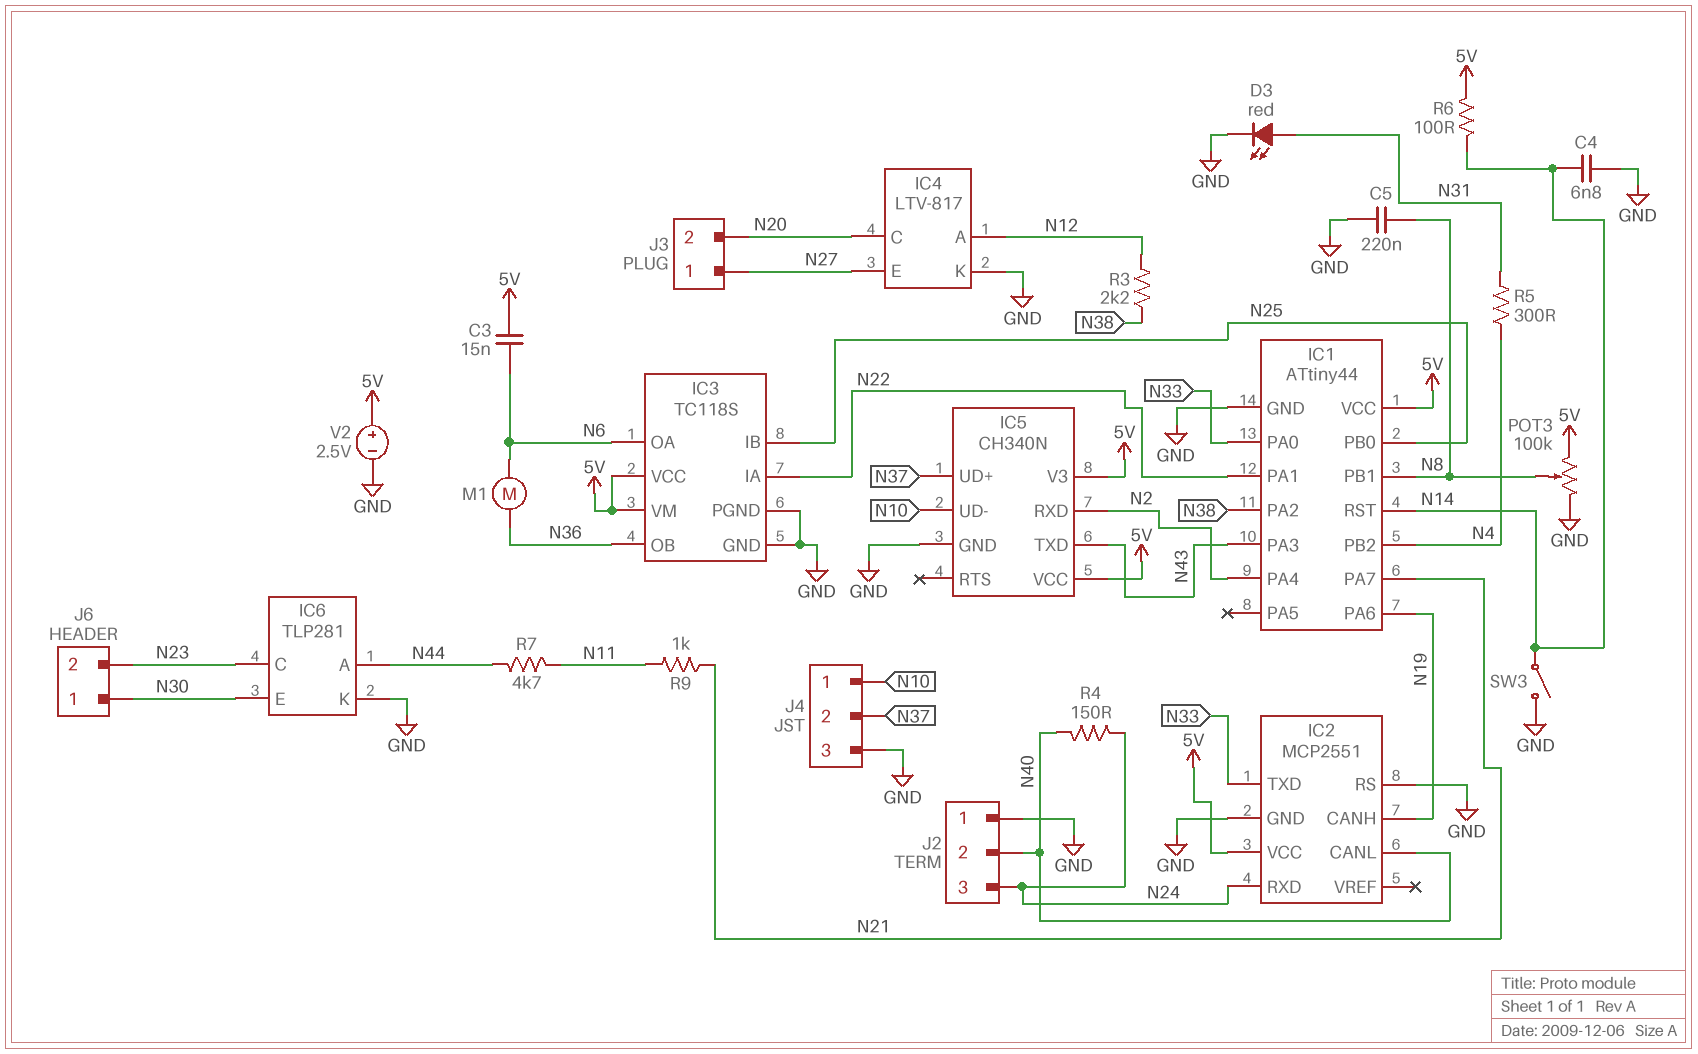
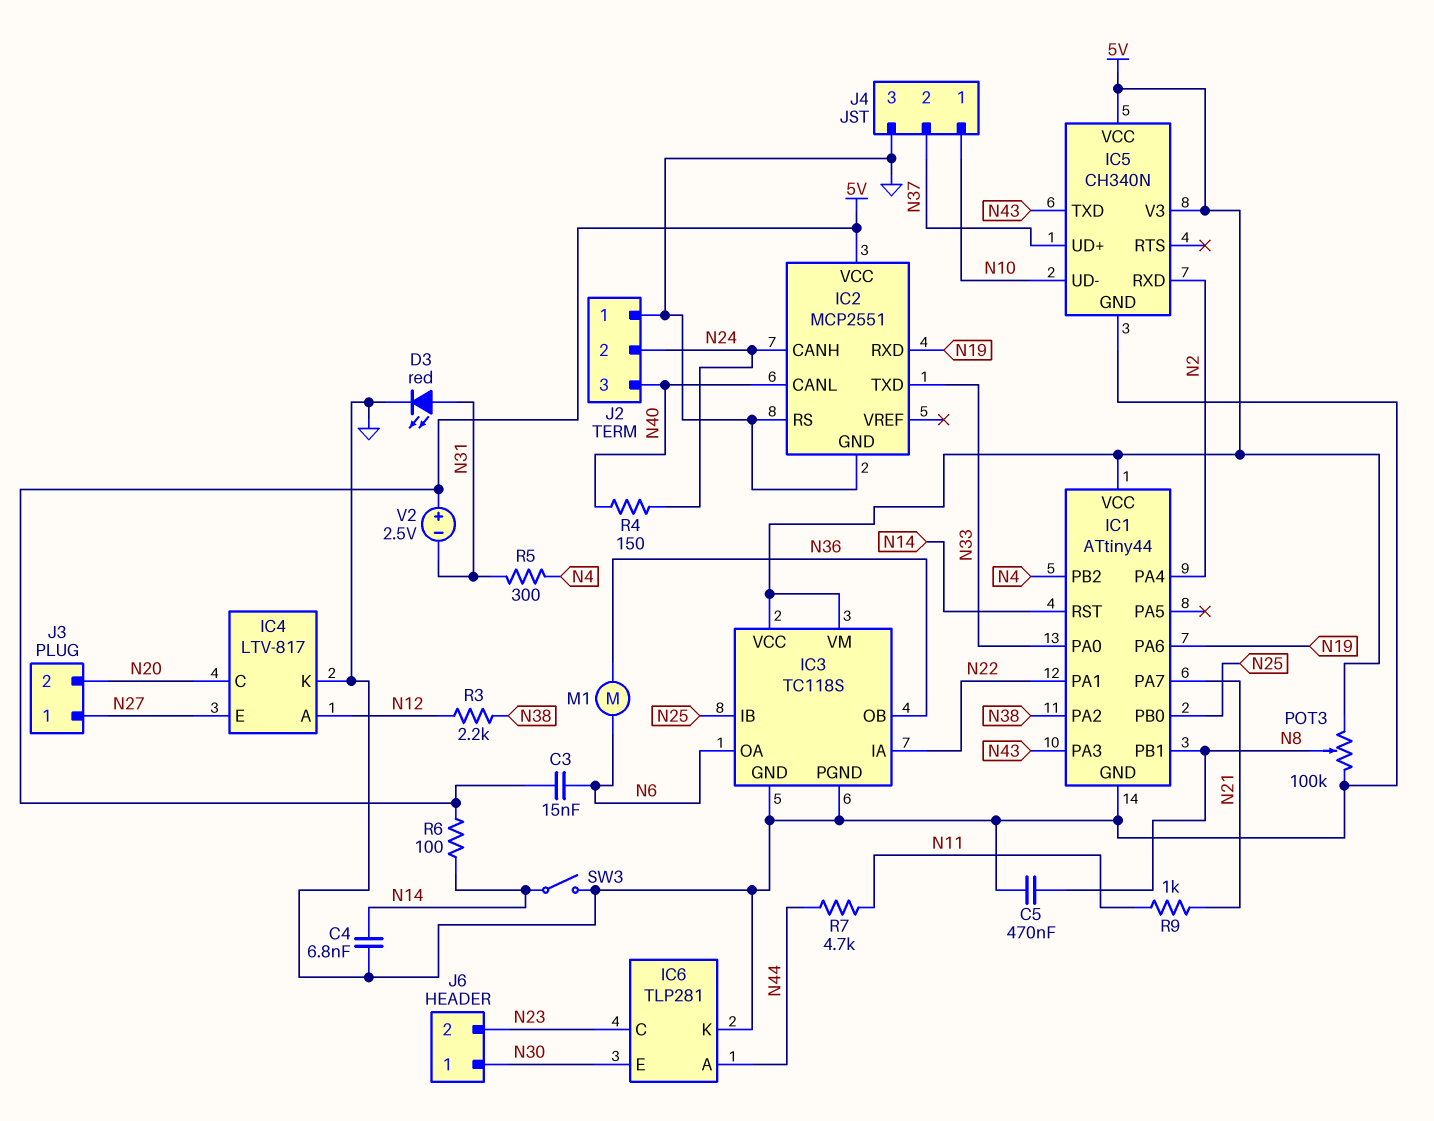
C5: 220nF (GND, N8) -> 470nF (GND, N8)
IC2 pin CANH: N19 -> N24
IC2 pin RXD: N24 -> N19
J2 pin 2: N40 -> N24
J2 pin 3: N24 -> N40
V2: 2.5V (plus 5V, minus GND) -> 2.5V (plus 5V, minus N31)

